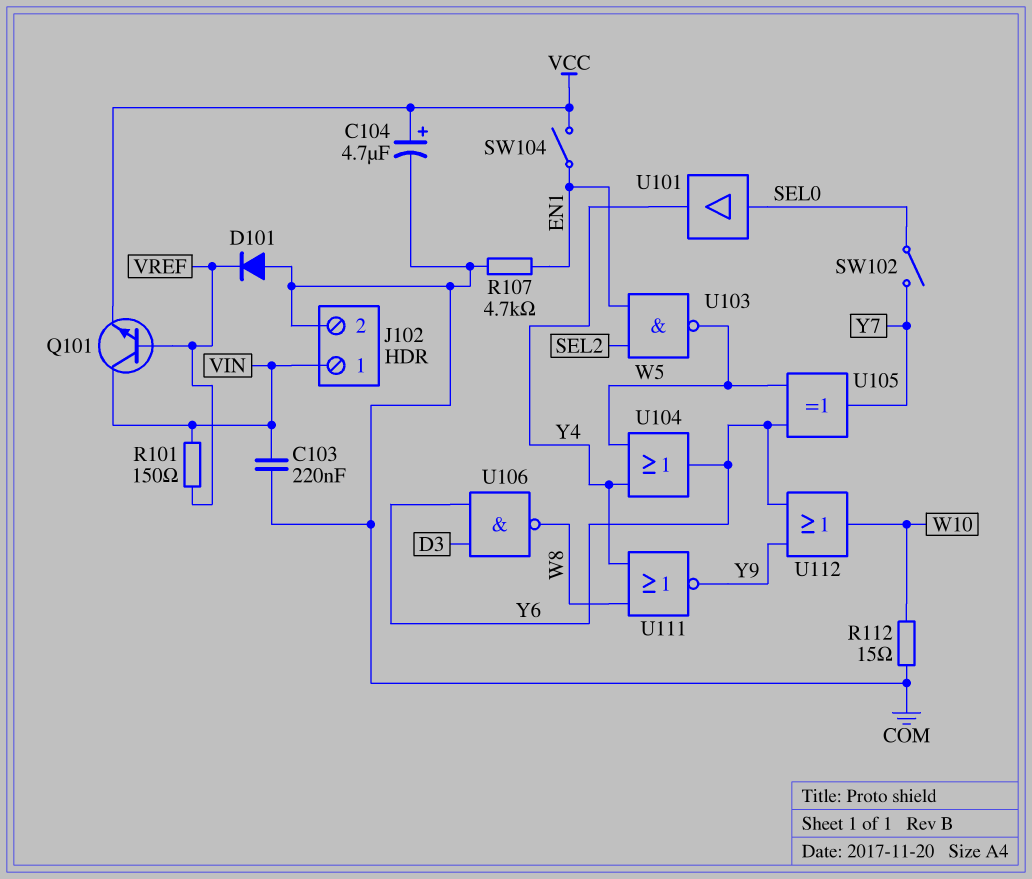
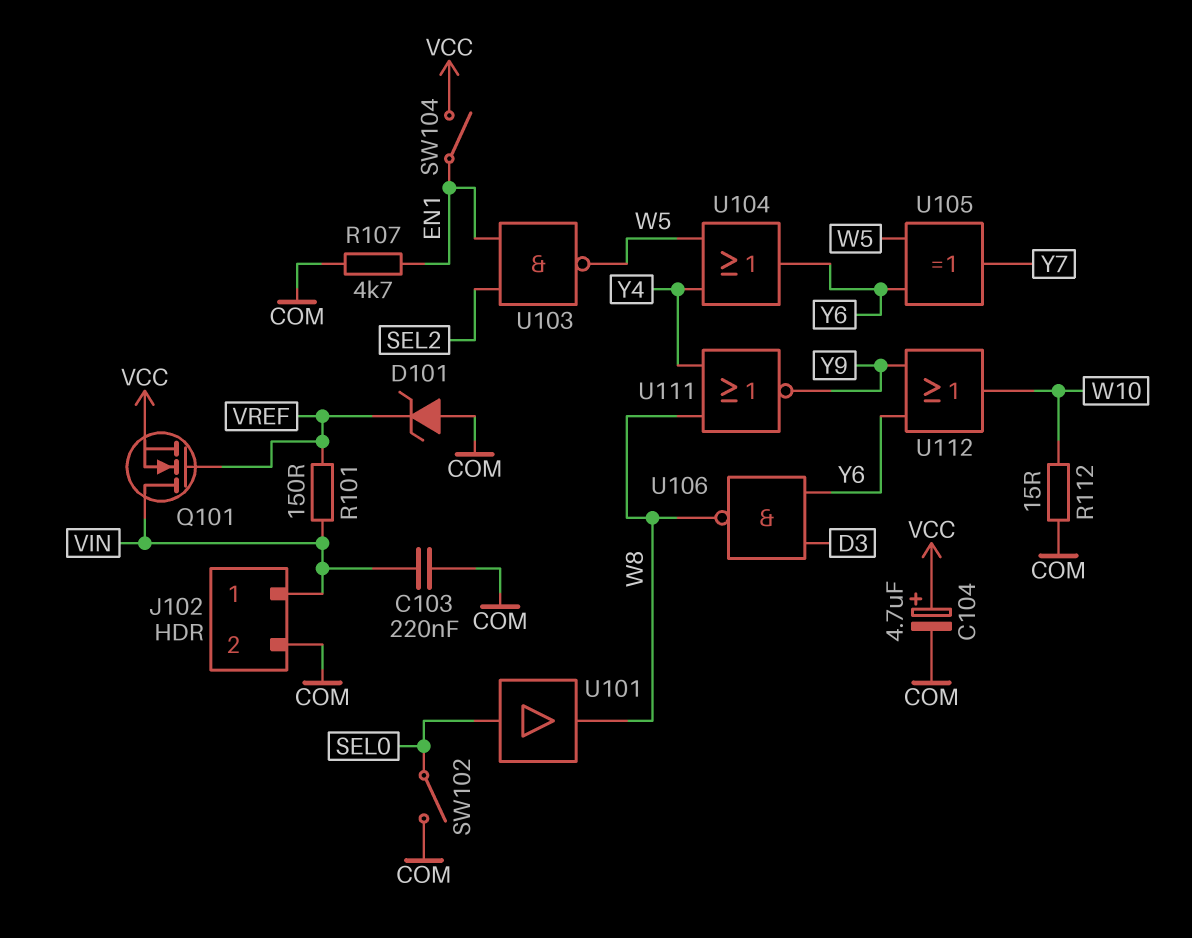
D101: diode (A COM, K VREF) -> zener (A COM, K VREF)
Q101: NPN (B VREF, C VIN, E VCC) -> NMOS (G VREF, D VIN, S VCC)
SW102: switch (SEL0, Y7) -> switch (COM, SEL0)
U101: buffer (in SEL0, out Y4) -> buffer (in SEL0, out W8)

